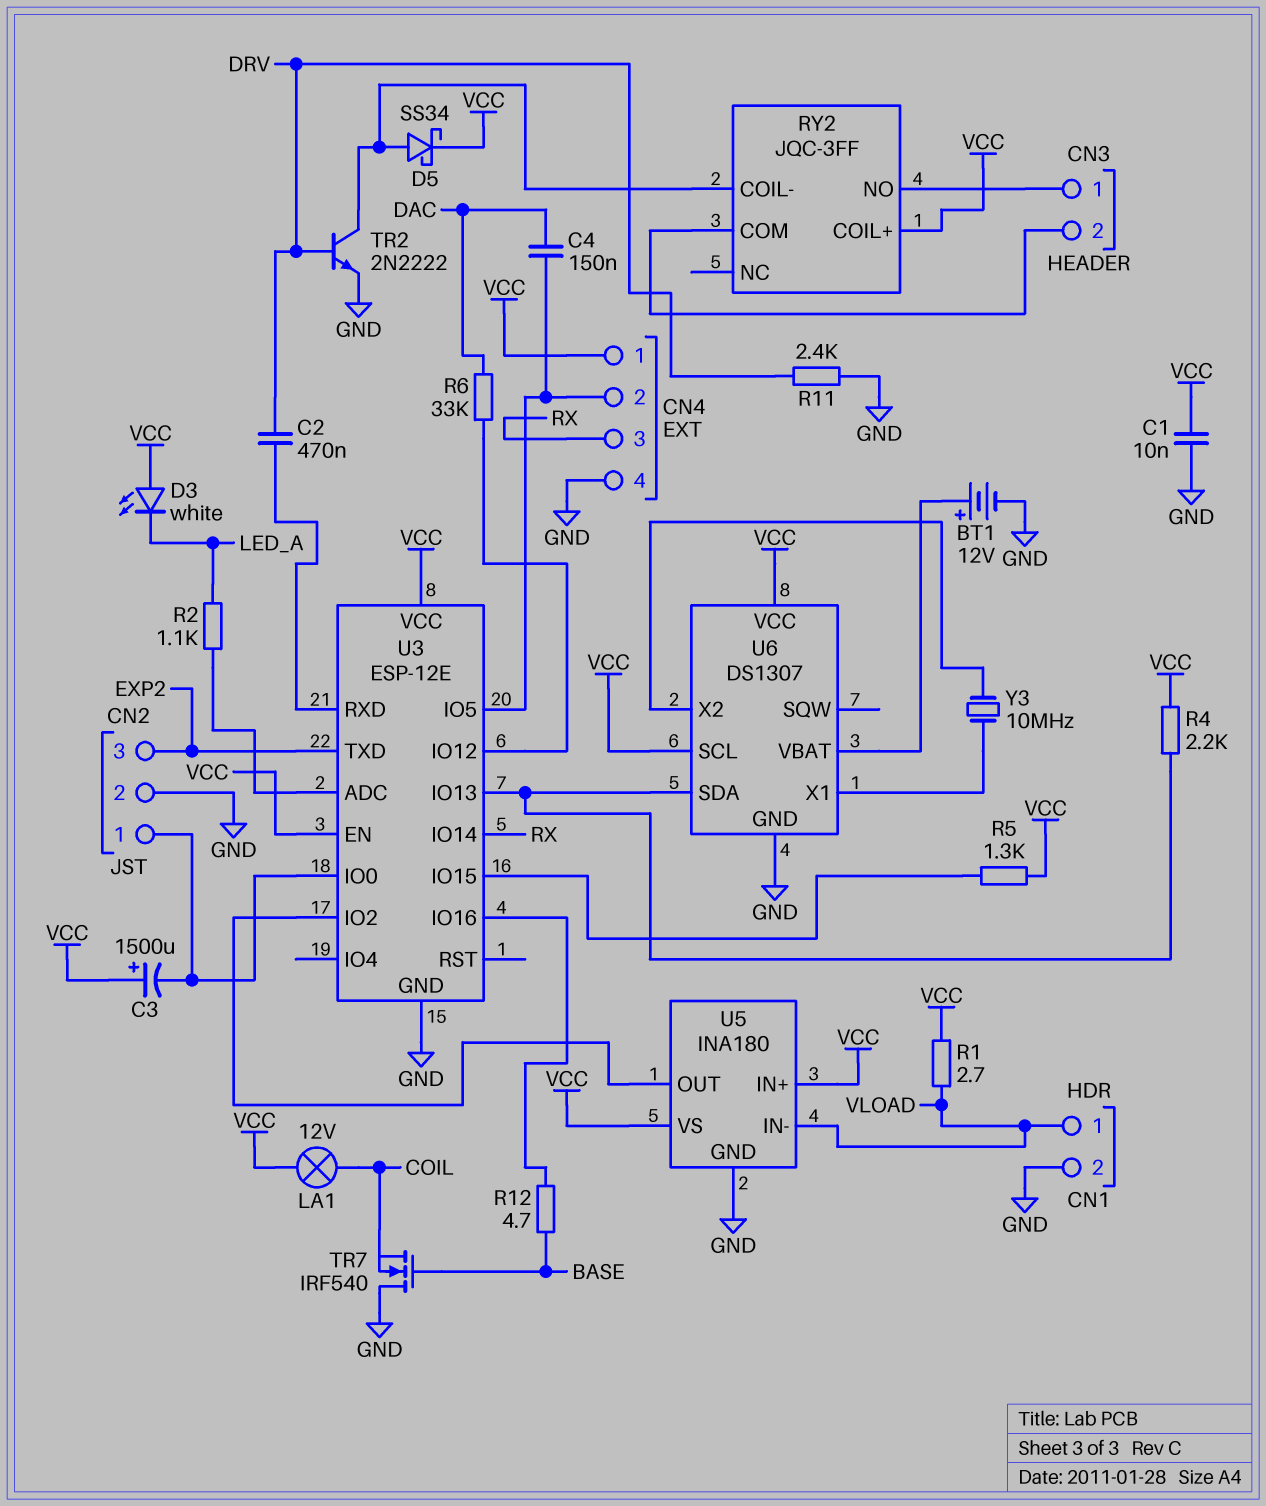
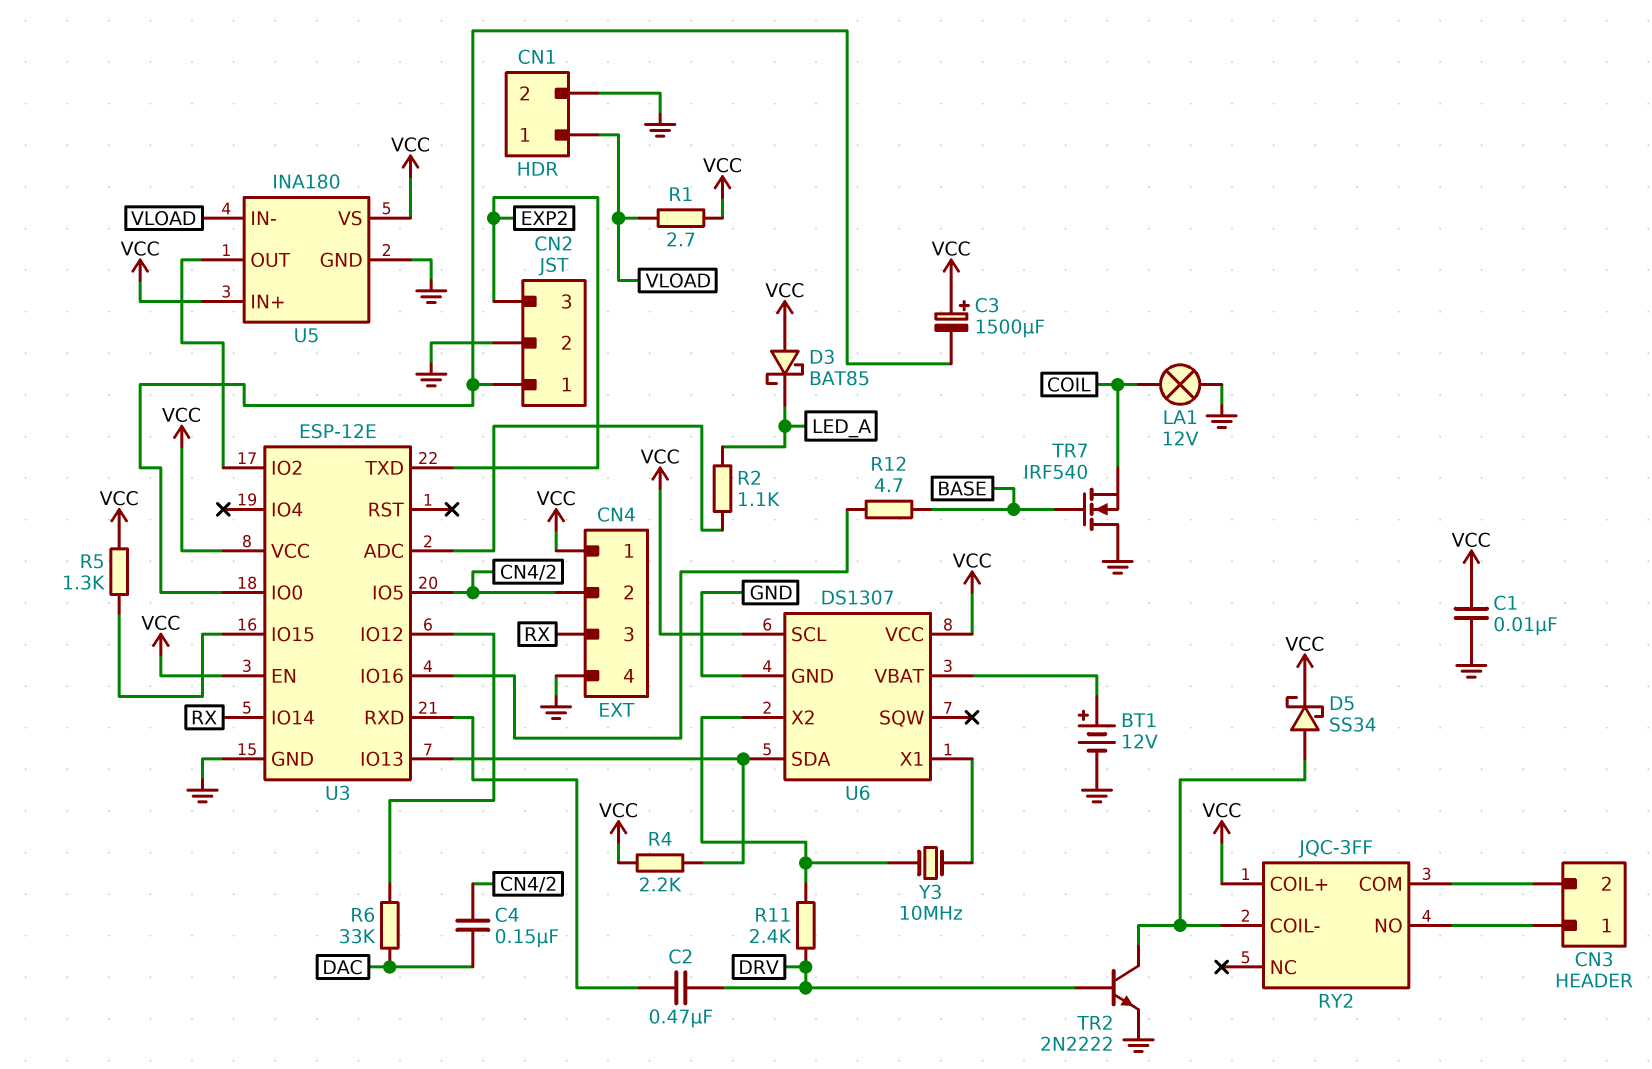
D3: LED white (A VCC, K LED_A) -> schottky BAT85 (A VCC, K LED_A)
LA1: lamp 12V (COIL, VCC) -> lamp 12V (COIL, GND)
R11: 2.4k (DRV, GND) -> 2.4k (DRV, U6/X2)

